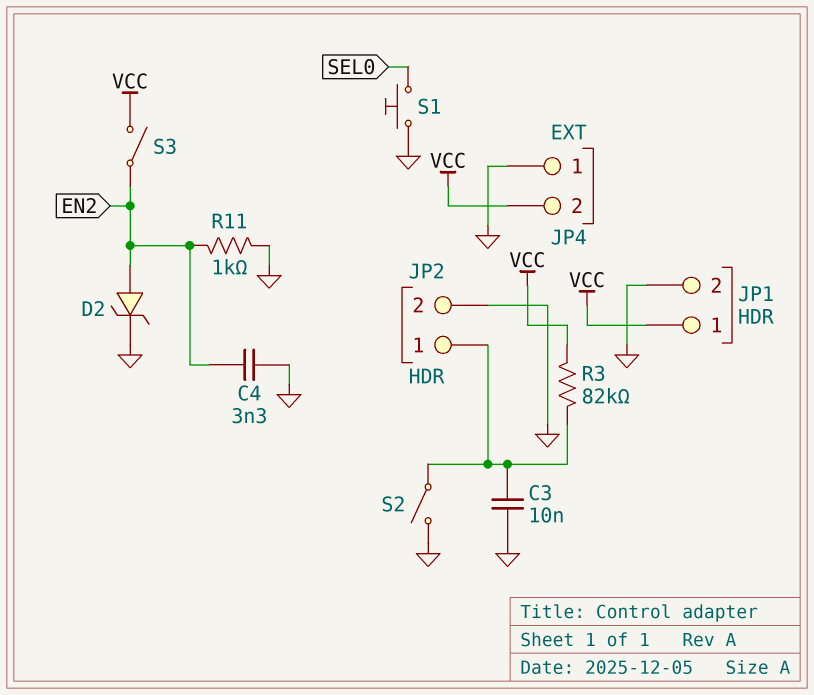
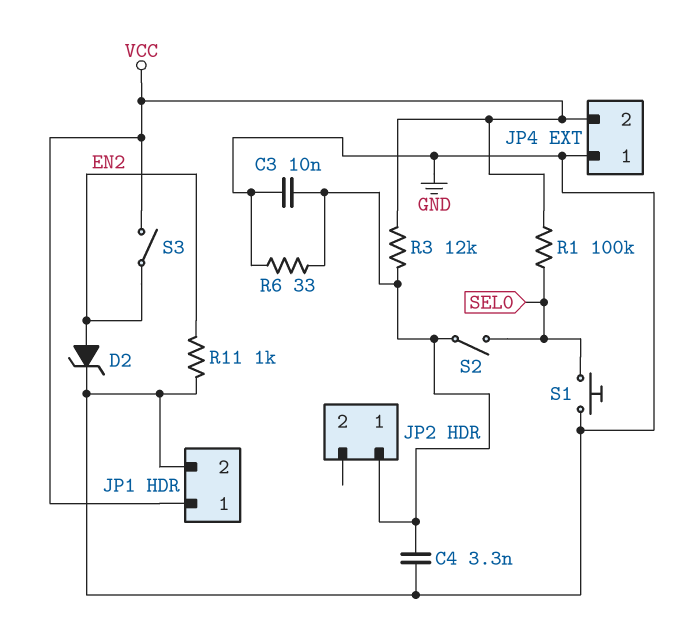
C4: 3.3nF (EN2, GND) -> 3.3nF (GND, JP2/1)
JP2 pin 2: GND -> none
R1: none -> 100k (SEL0, VCC)
R3: 82k (JP2/1, VCC) -> 12k (JP2/1, VCC)
R6: none -> 33 (GND, JP2/1)
S2: switch (GND, JP2/1) -> switch (JP2/1, SEL0)

